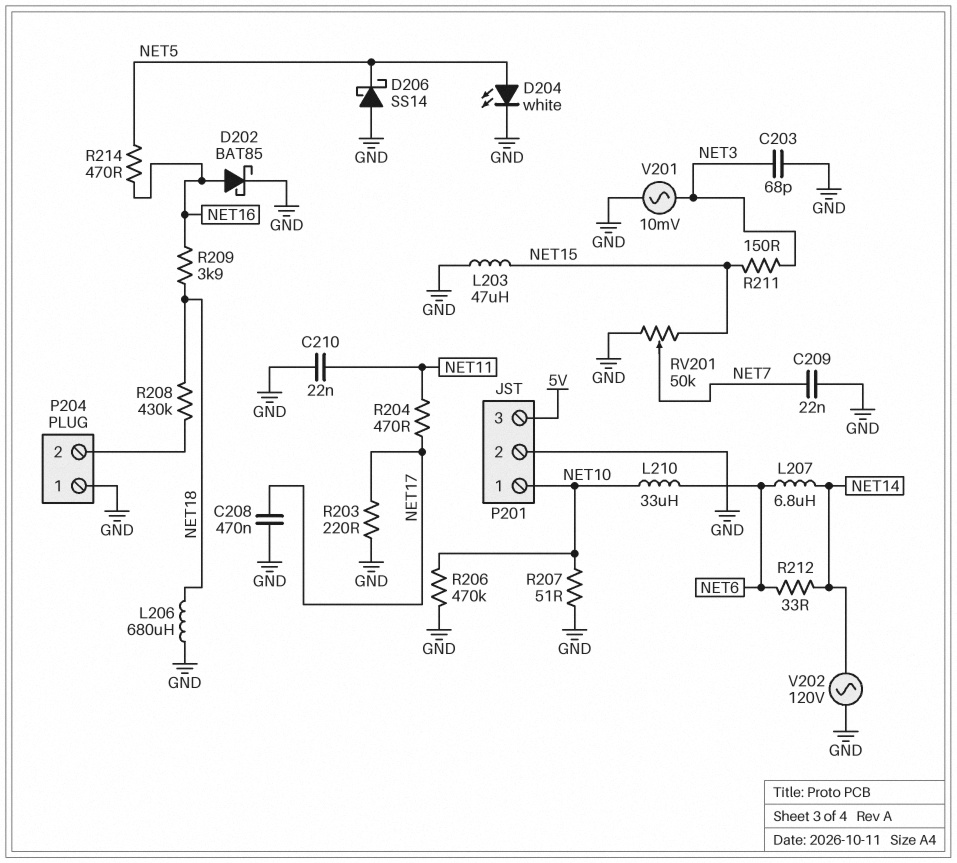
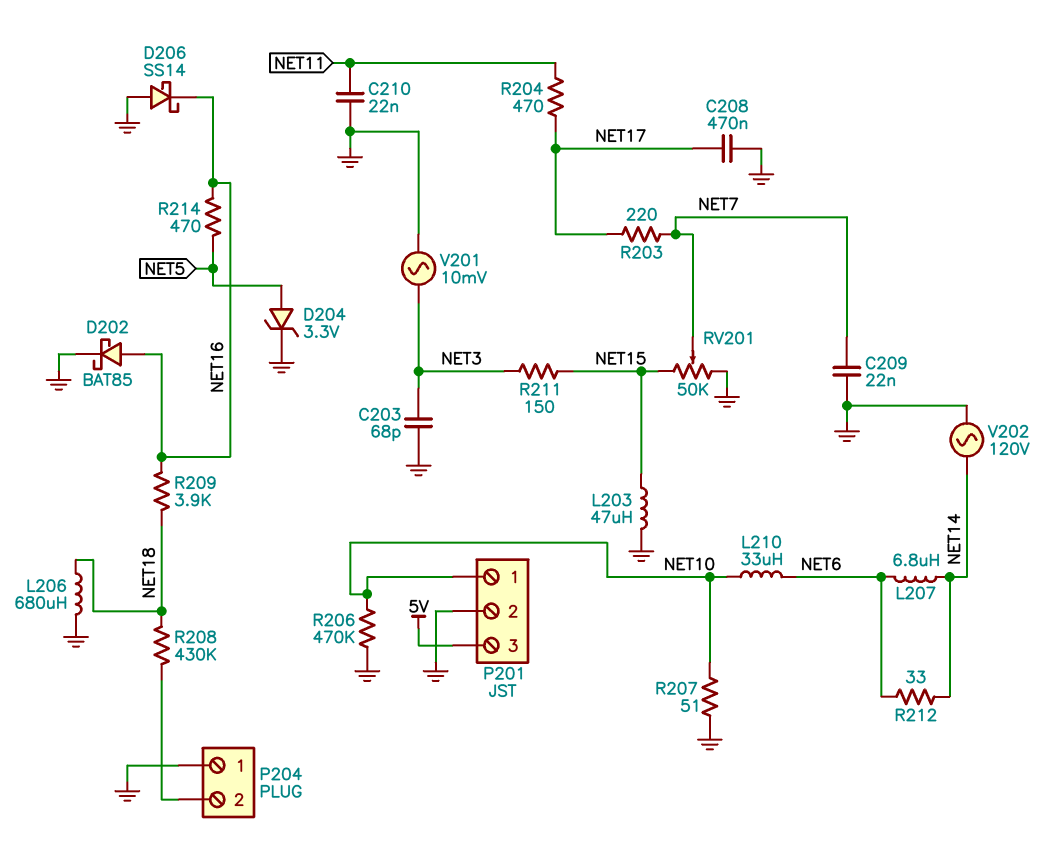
D204: LED white (A NET5, K GND) -> zener 3.3V (A NET5, K GND)
D206: schottky SS14 (A GND, K NET5) -> schottky SS14 (A GND, K NET16)
R203: 220 (GND, NET17) -> 220 (NET7, NET17)

